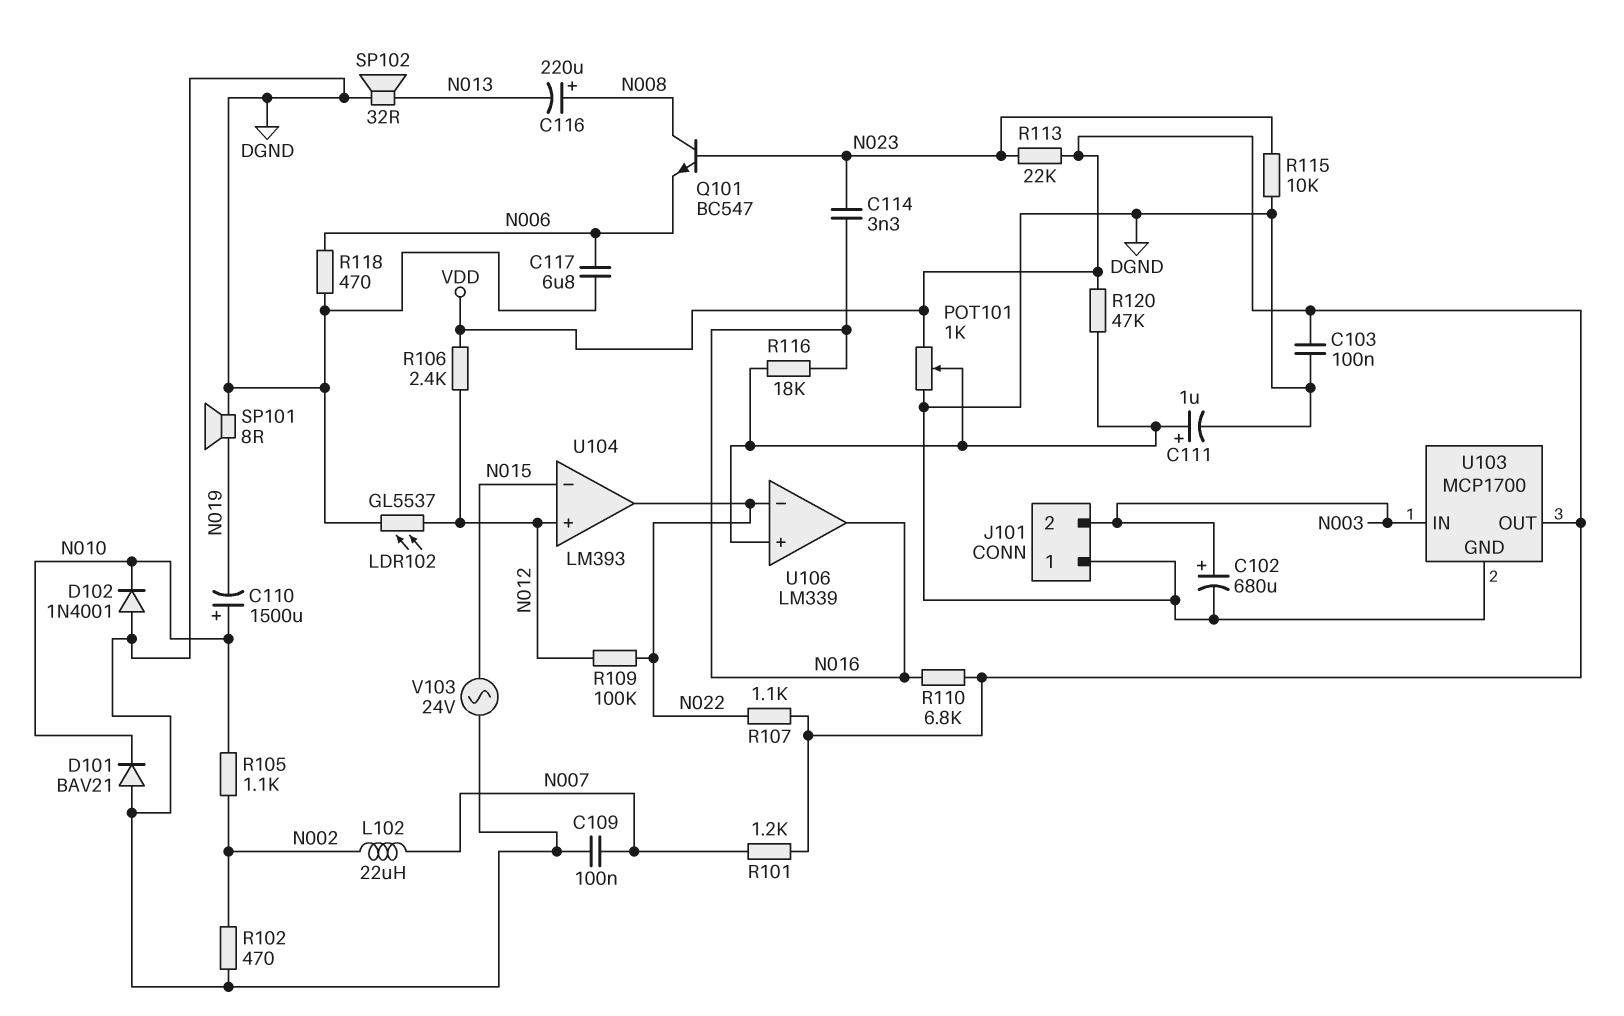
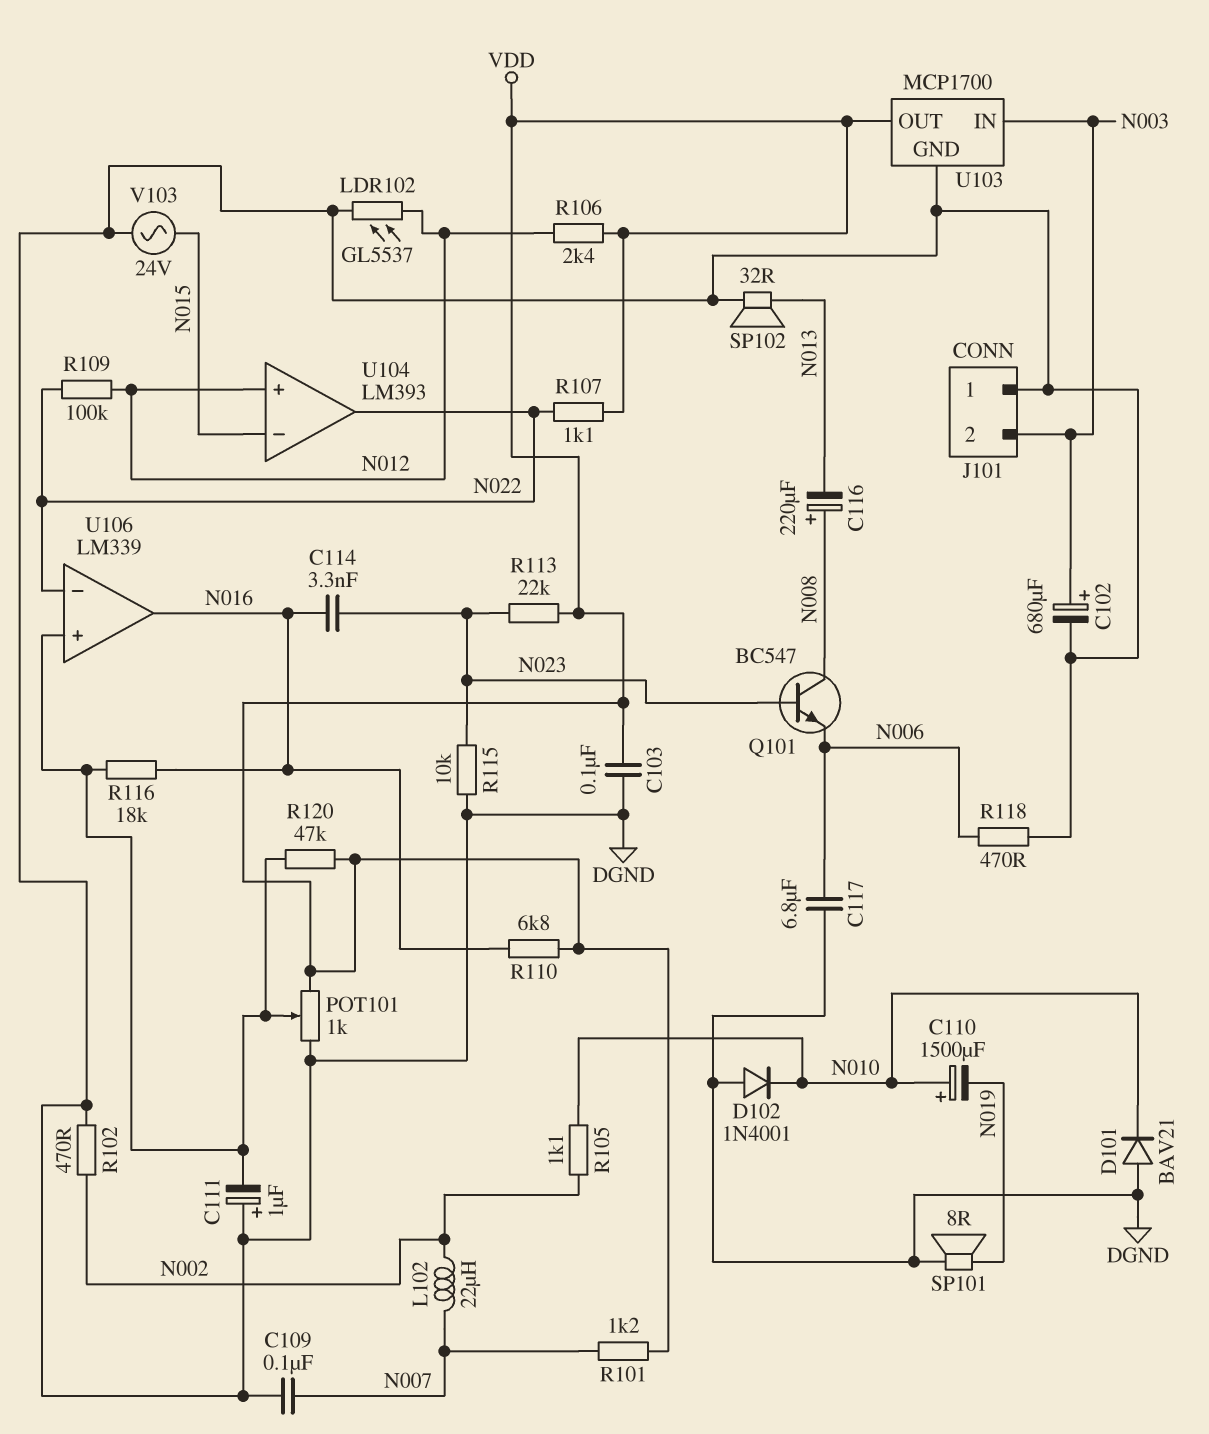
C111: 1uF (plus U106/in+, minus DGND) -> 1uF (plus DGND, minus U106/in+)

